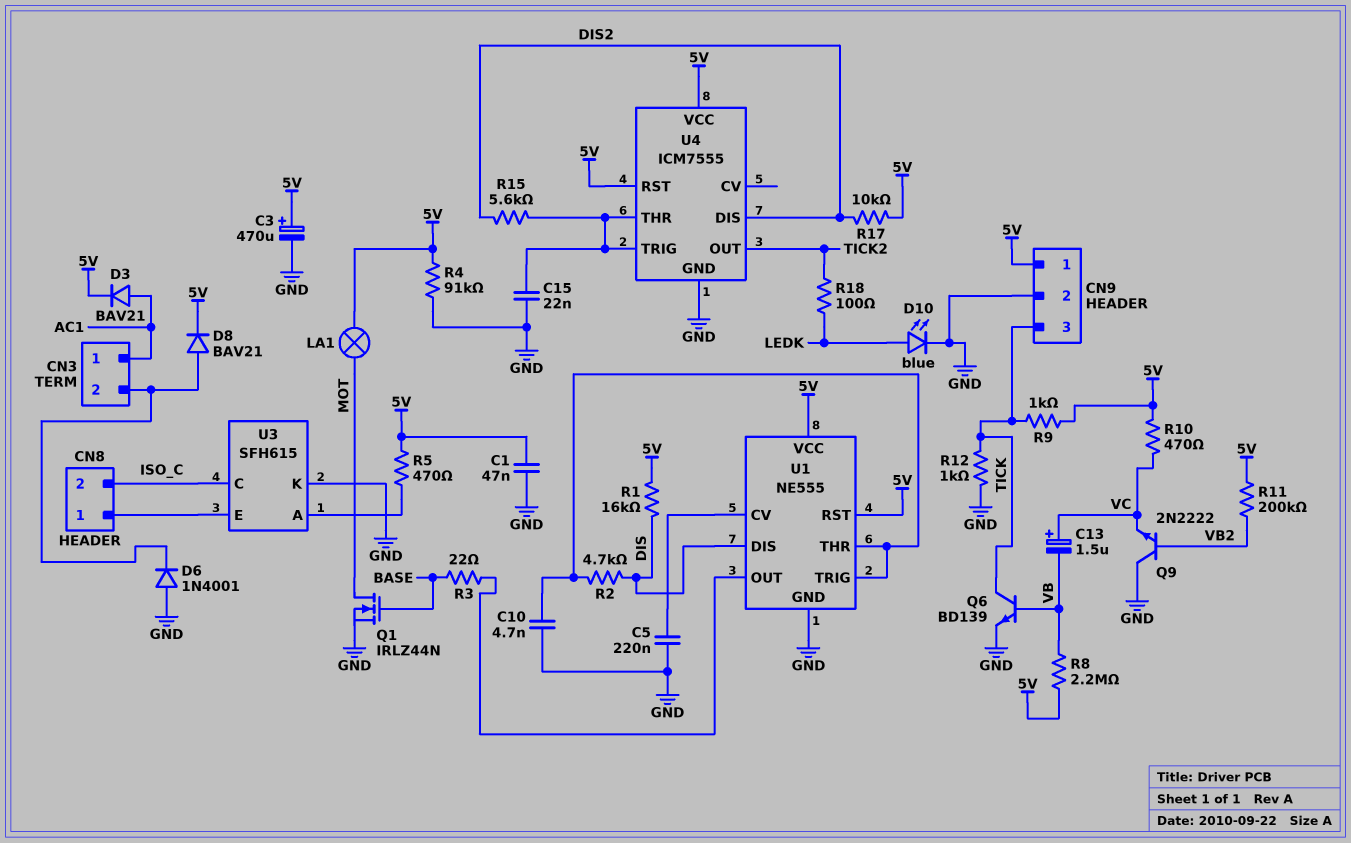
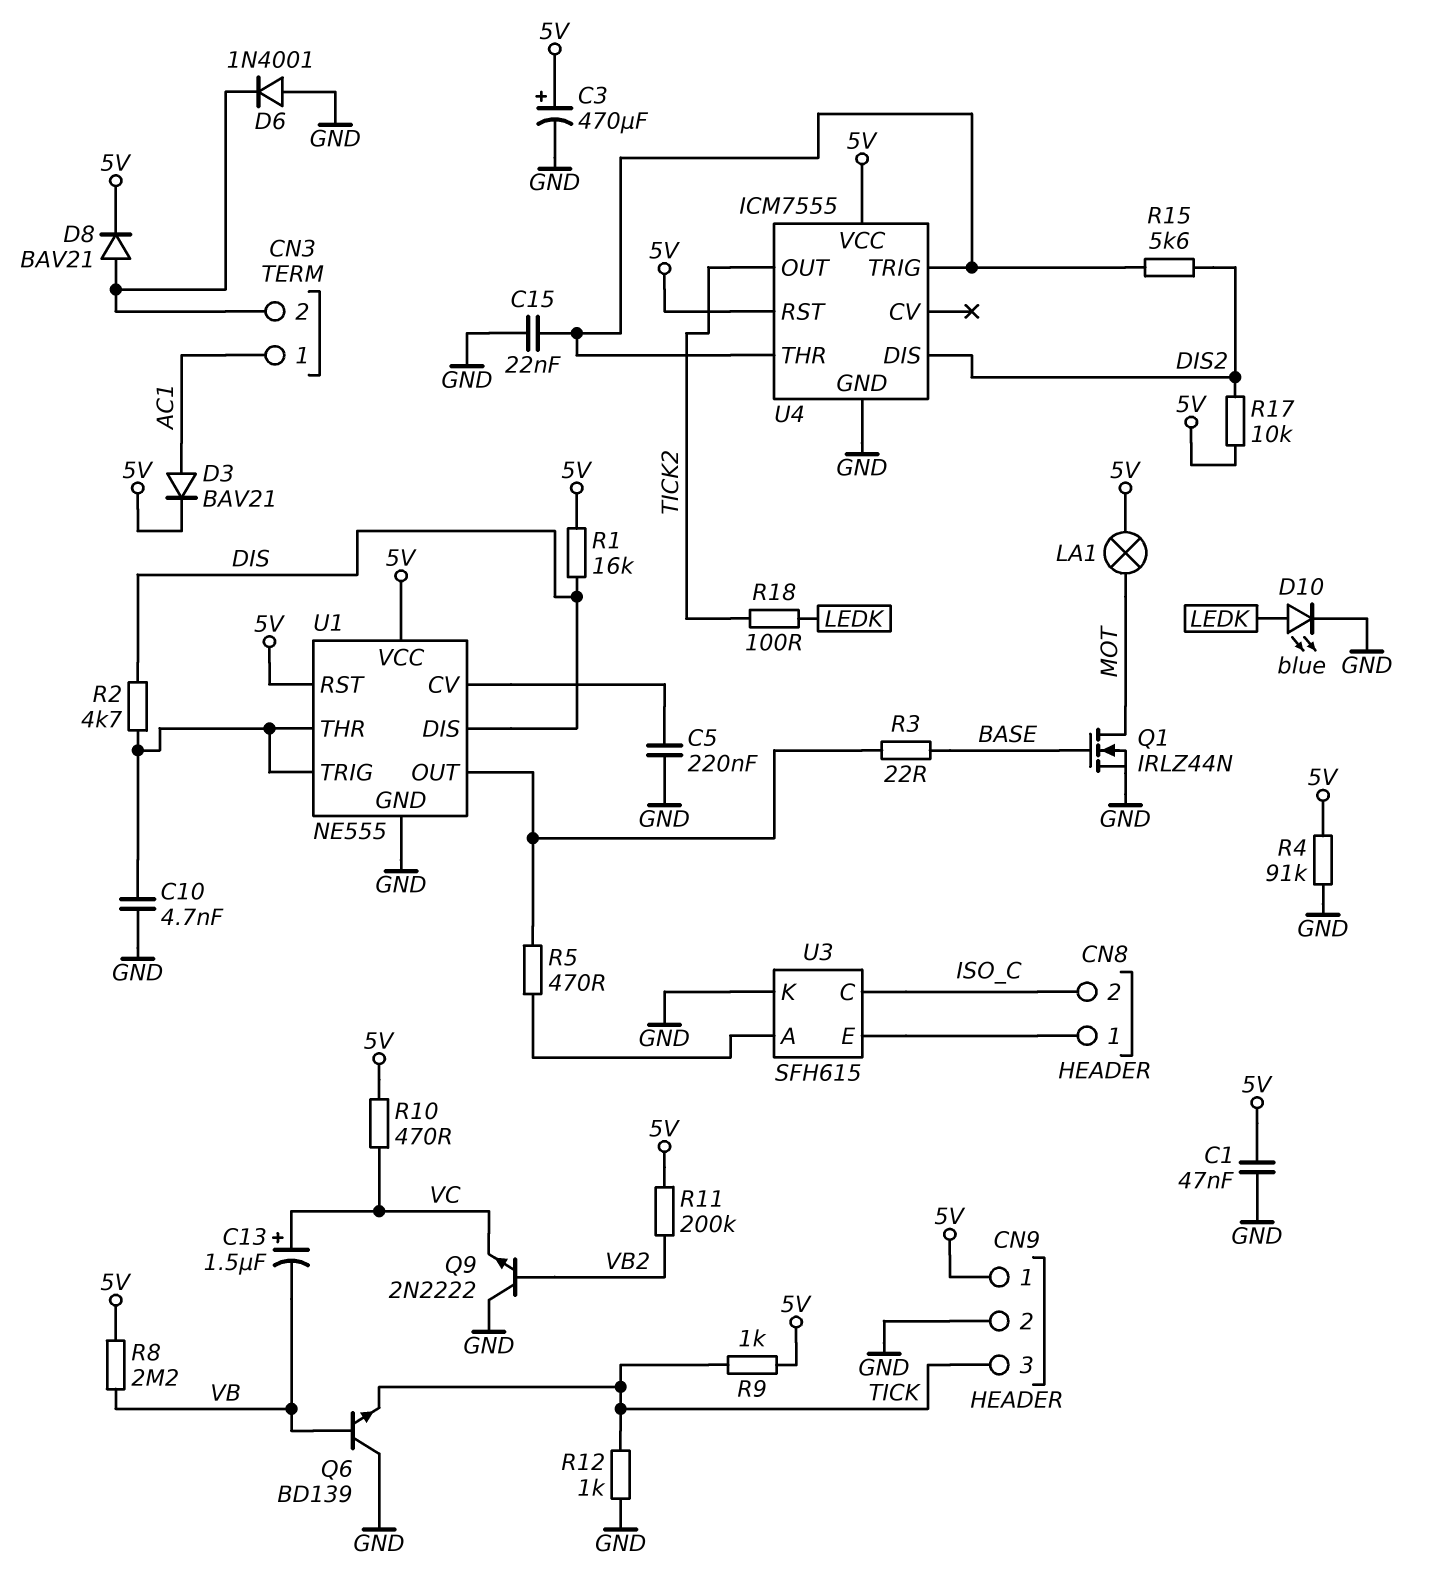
Q6: NPN BD139 (B VB, C TICK, E GND) -> NPN BD139 (B VB, C GND, E TICK)
R5: 470 (5V, U3/A) -> 470 (U1/OUT, U3/A)

